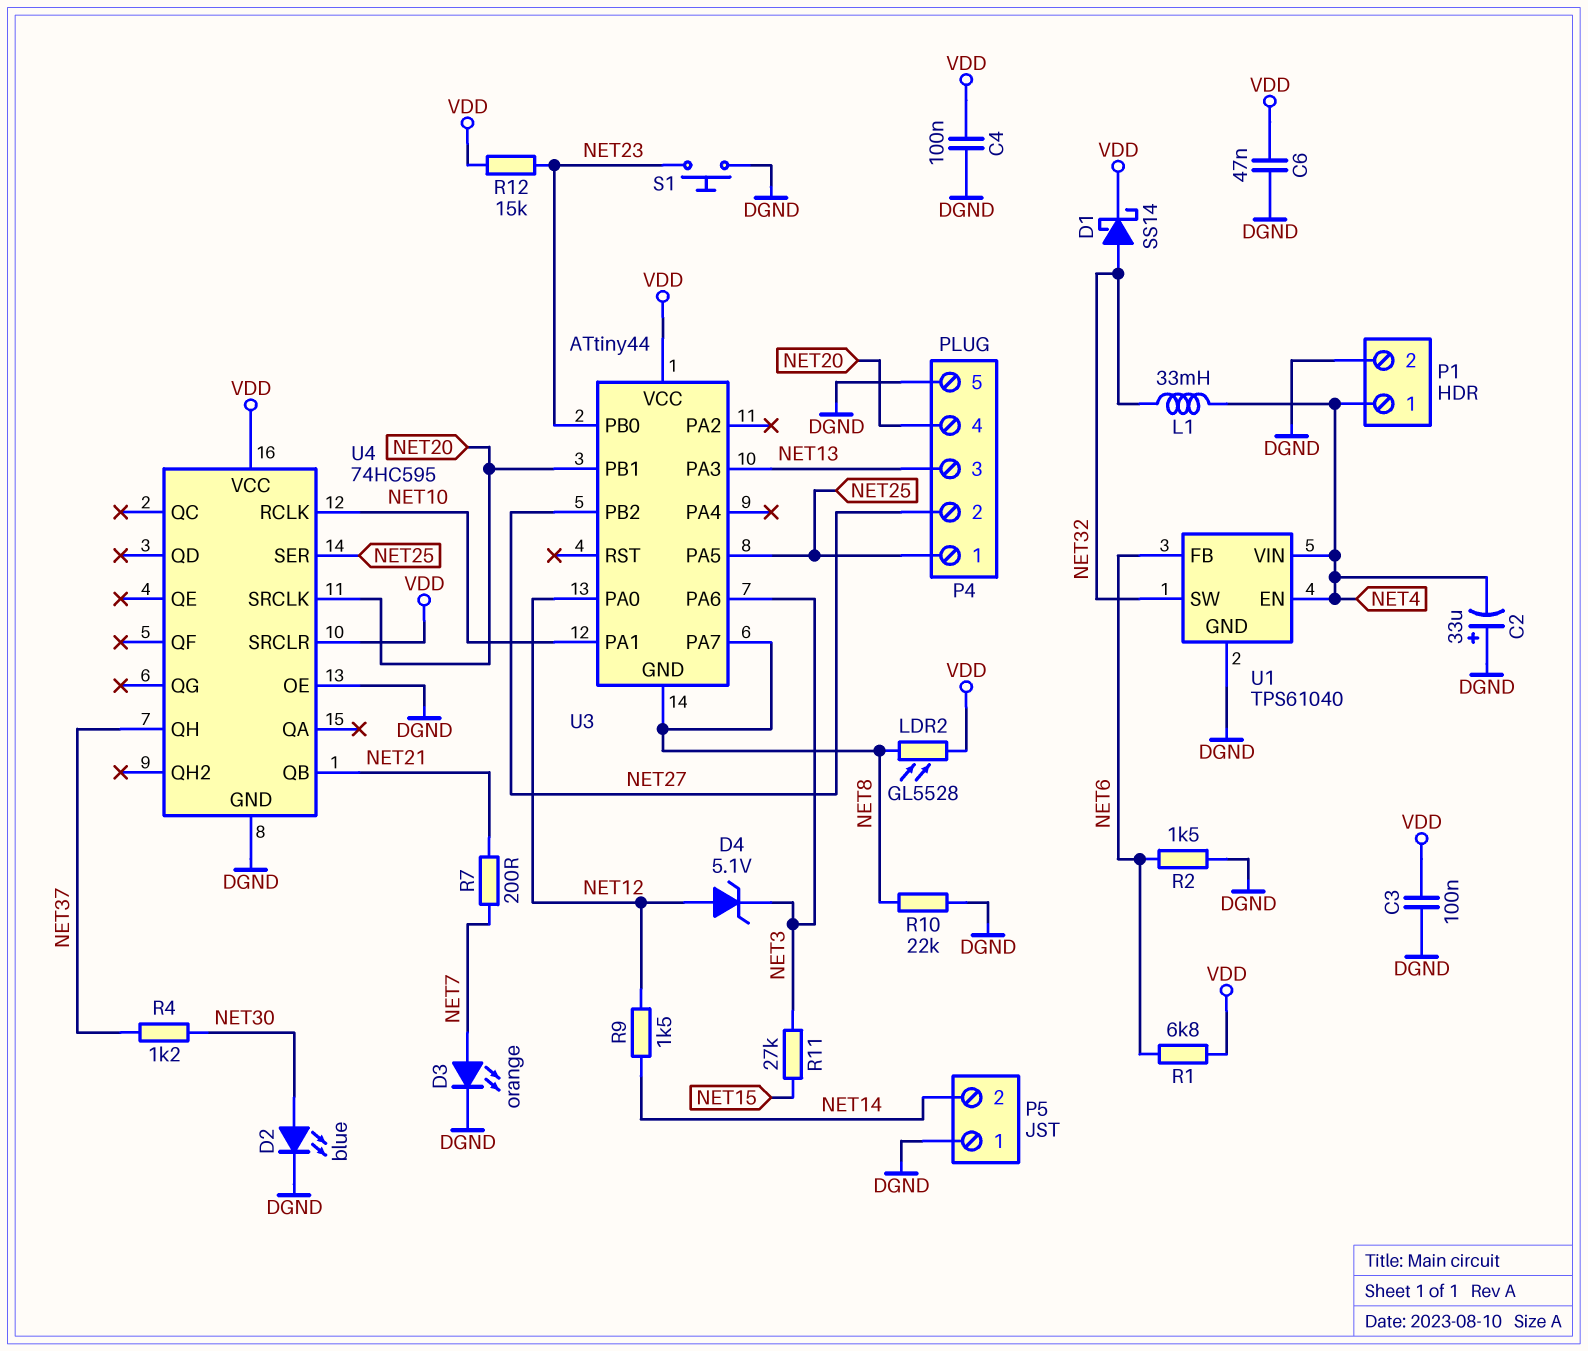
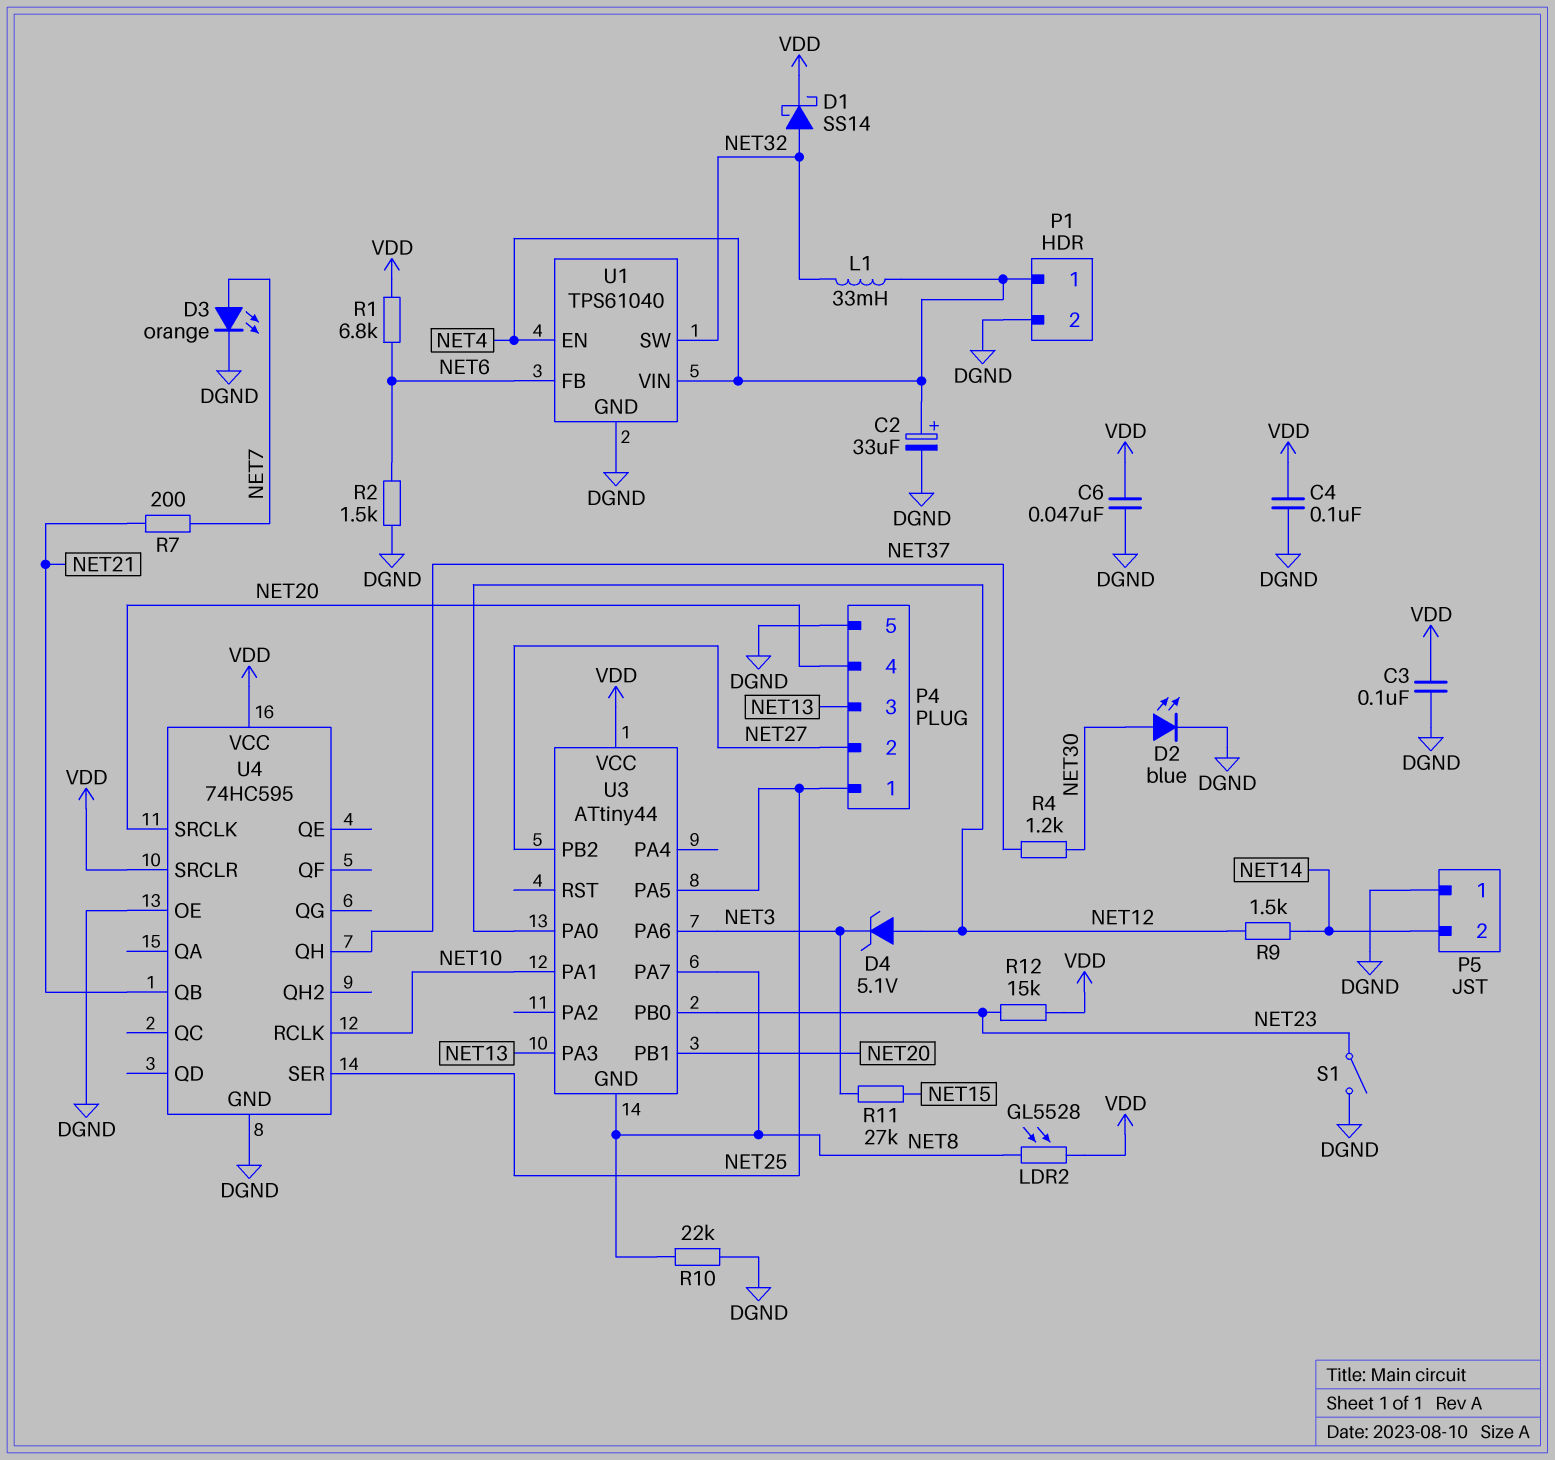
C2: 33uF (plus DGND, minus NET4) -> 33uF (plus NET4, minus DGND)
S1: button (DGND, NET23) -> switch (DGND, NET23)

